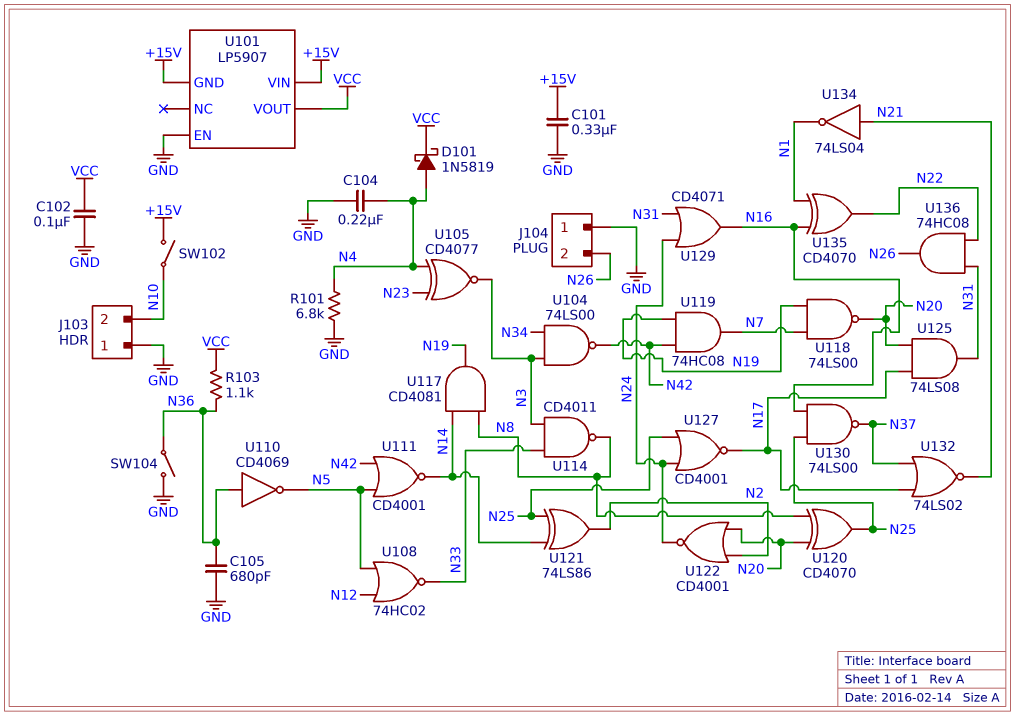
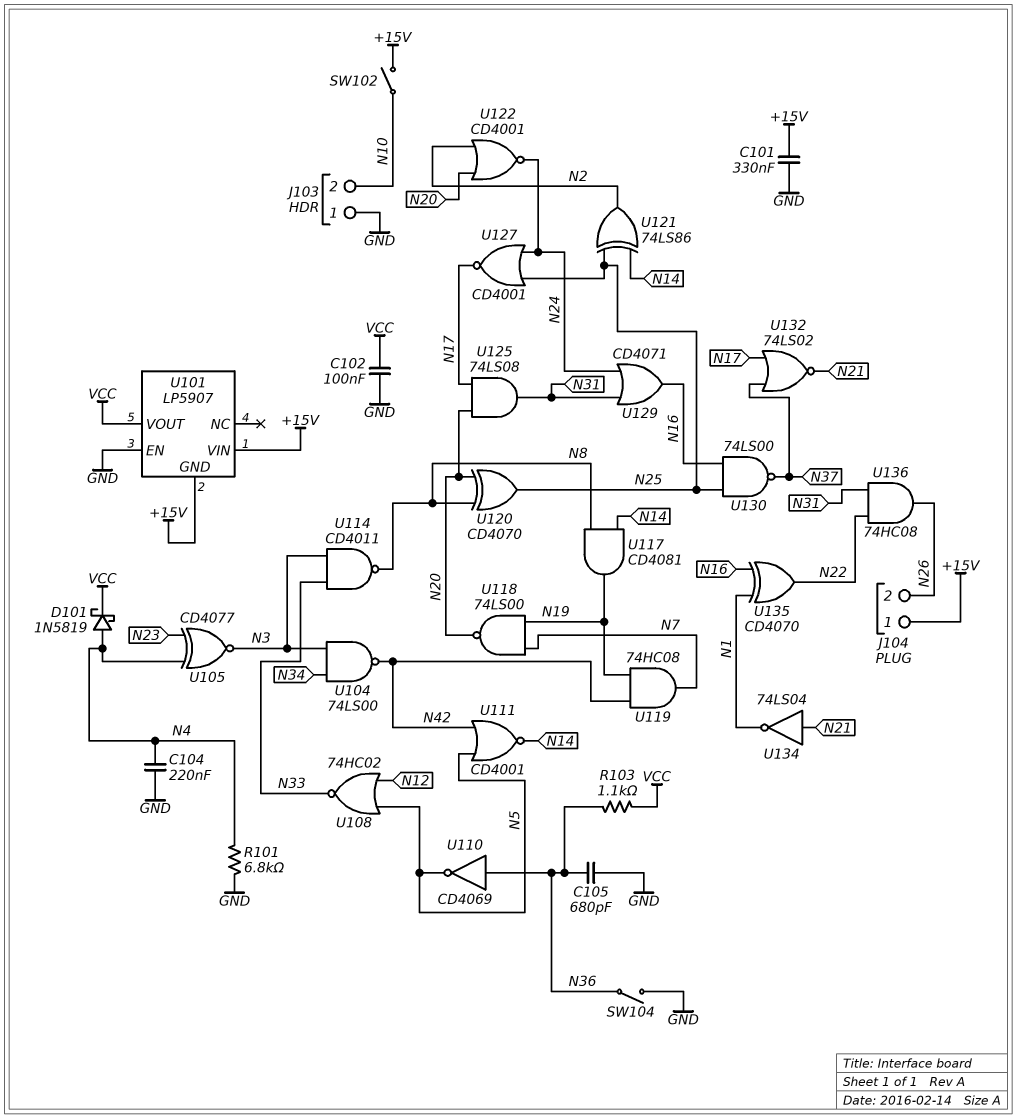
J104 pin 1: GND -> +15V

